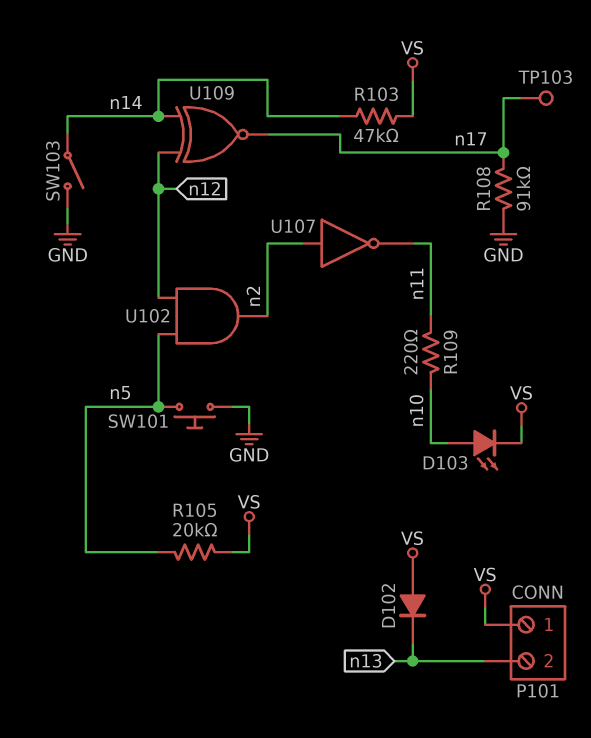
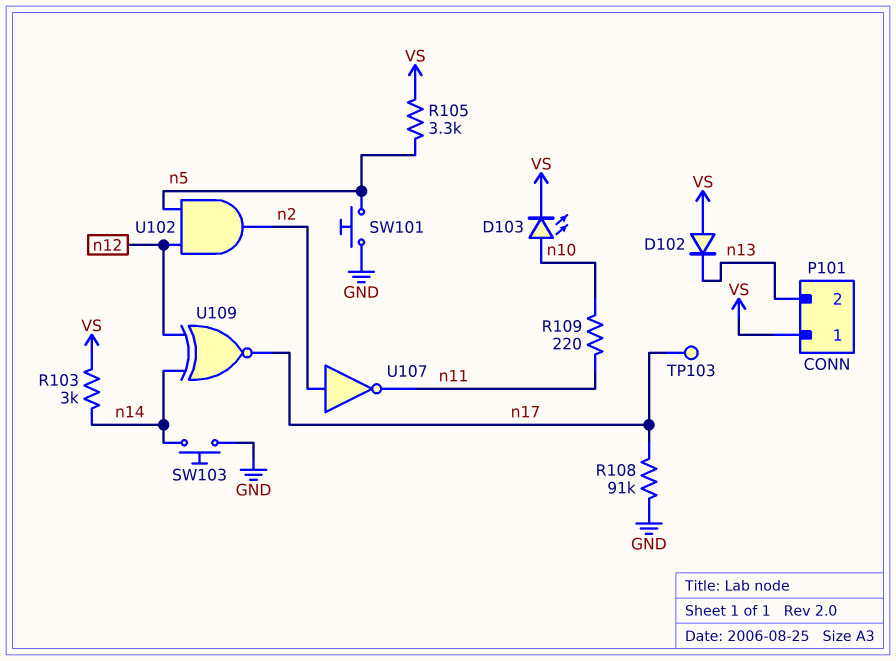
R103: 47k (VS, n14) -> 3k (VS, n14)
R105: 20k (VS, n5) -> 3.3k (VS, n5)
SW103: switch (GND, n14) -> button (GND, n14)

